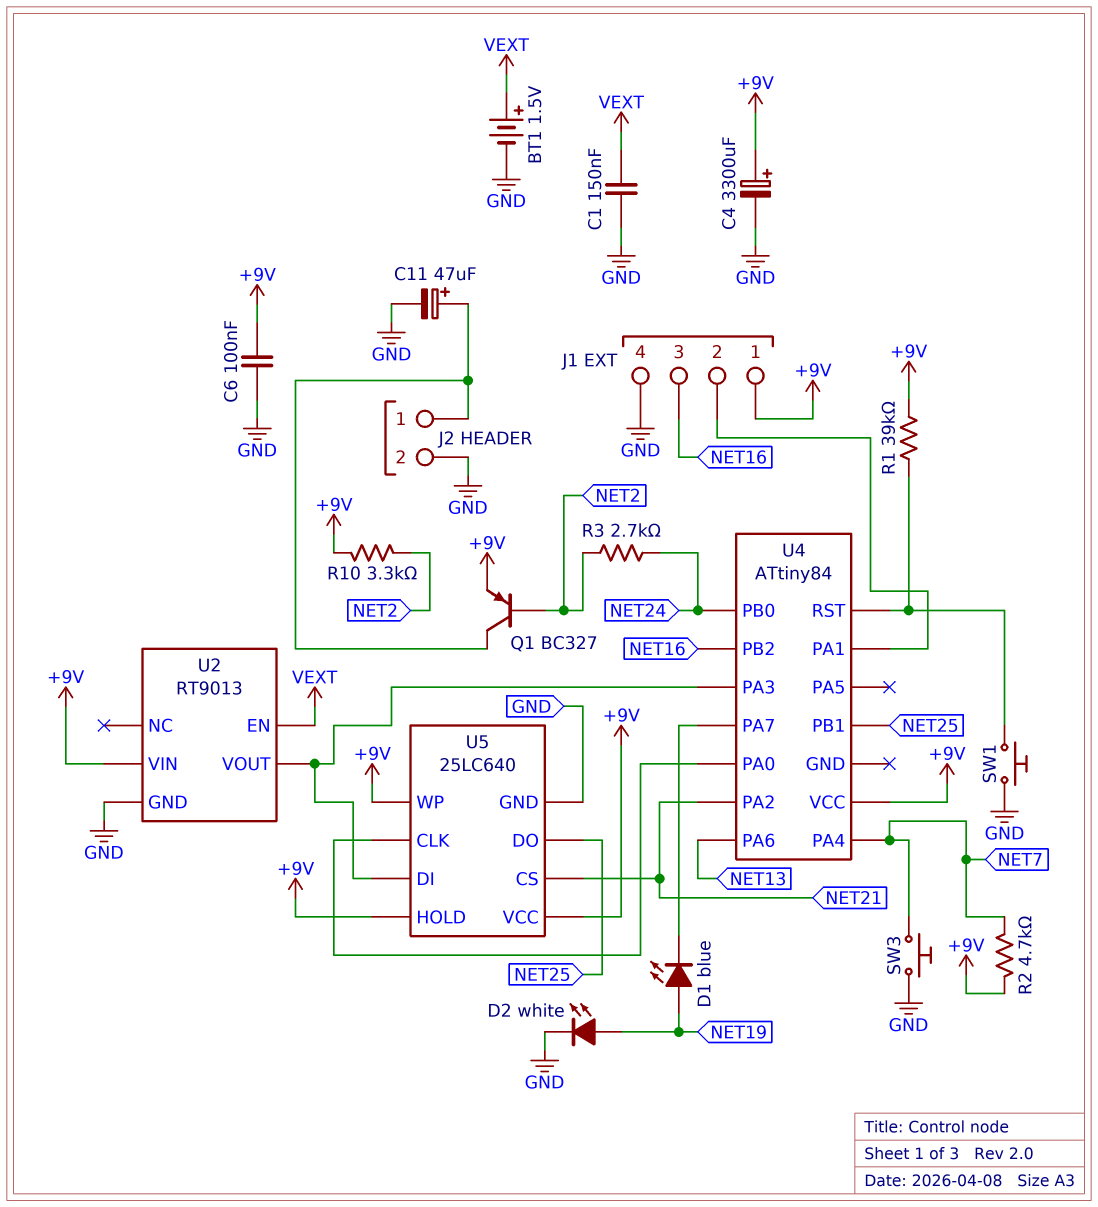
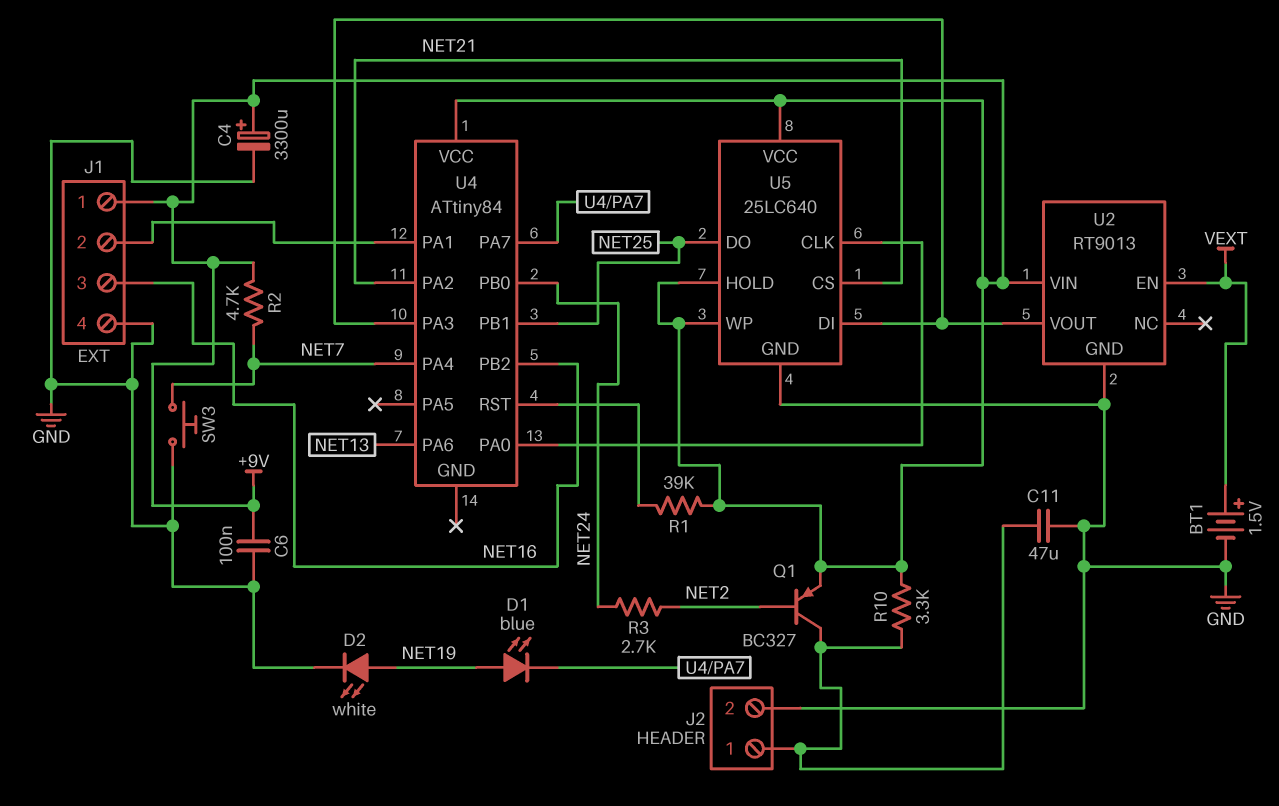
C1: 150nF (GND, VEXT) -> none
C11: 47uF (plus J2/1, minus GND) -> 47uF (GND, J2/1)
R10: 3.3k (+9V, NET2) -> 3.3k (+9V, J2/1)
SW1: button (GND, U4/RST) -> none

